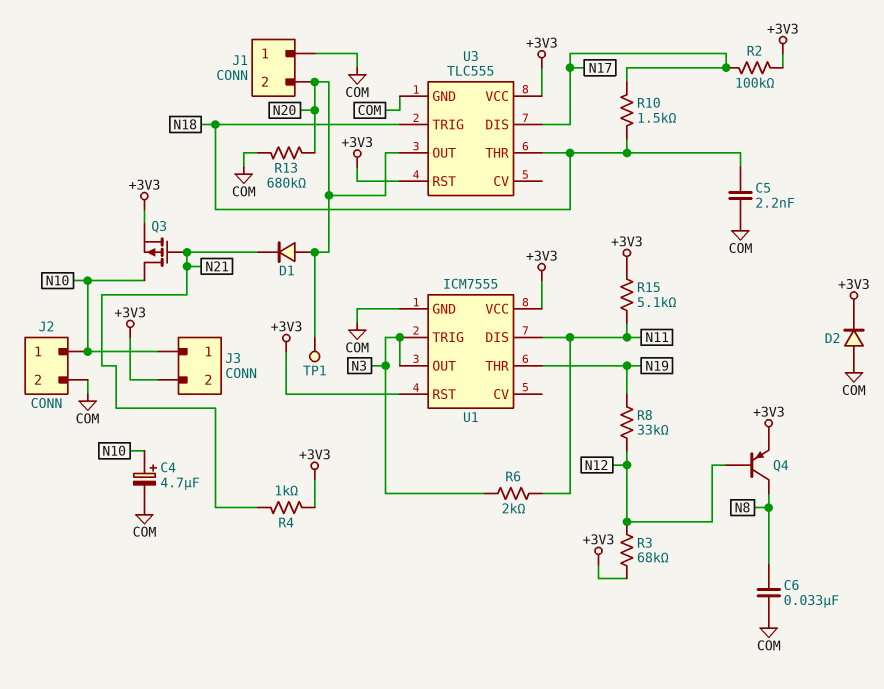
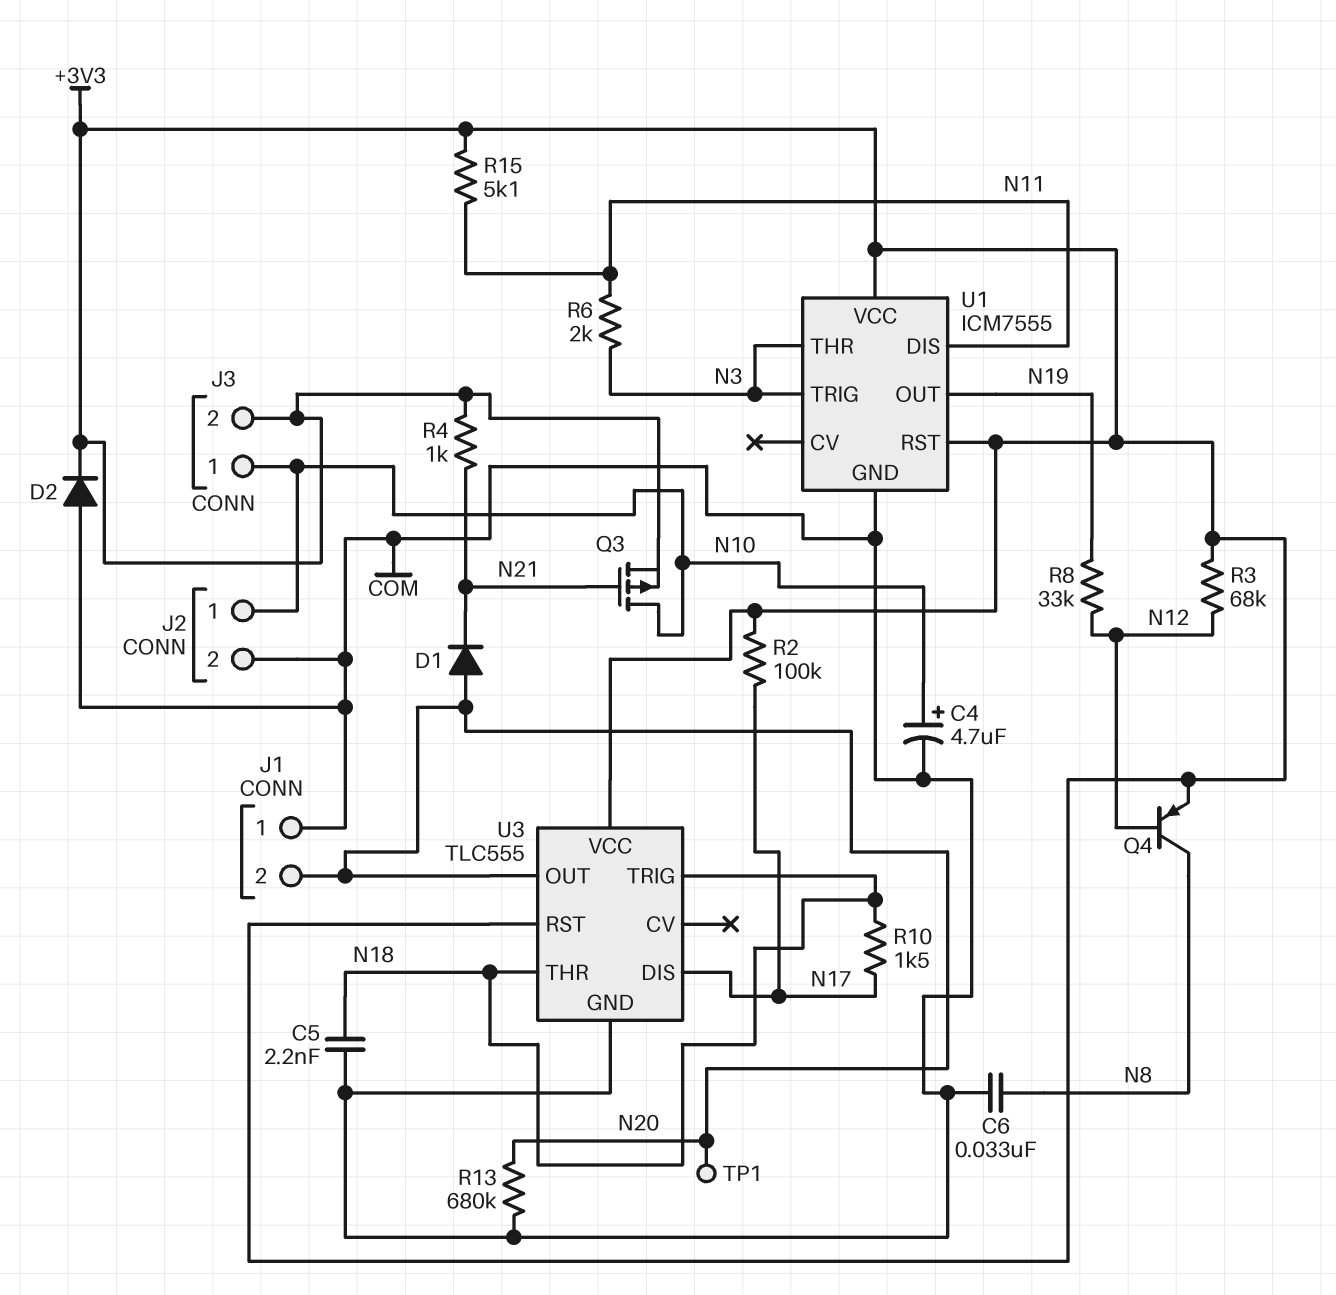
U1 pin OUT: N3 -> N19
U1 pin THR: N19 -> N3

